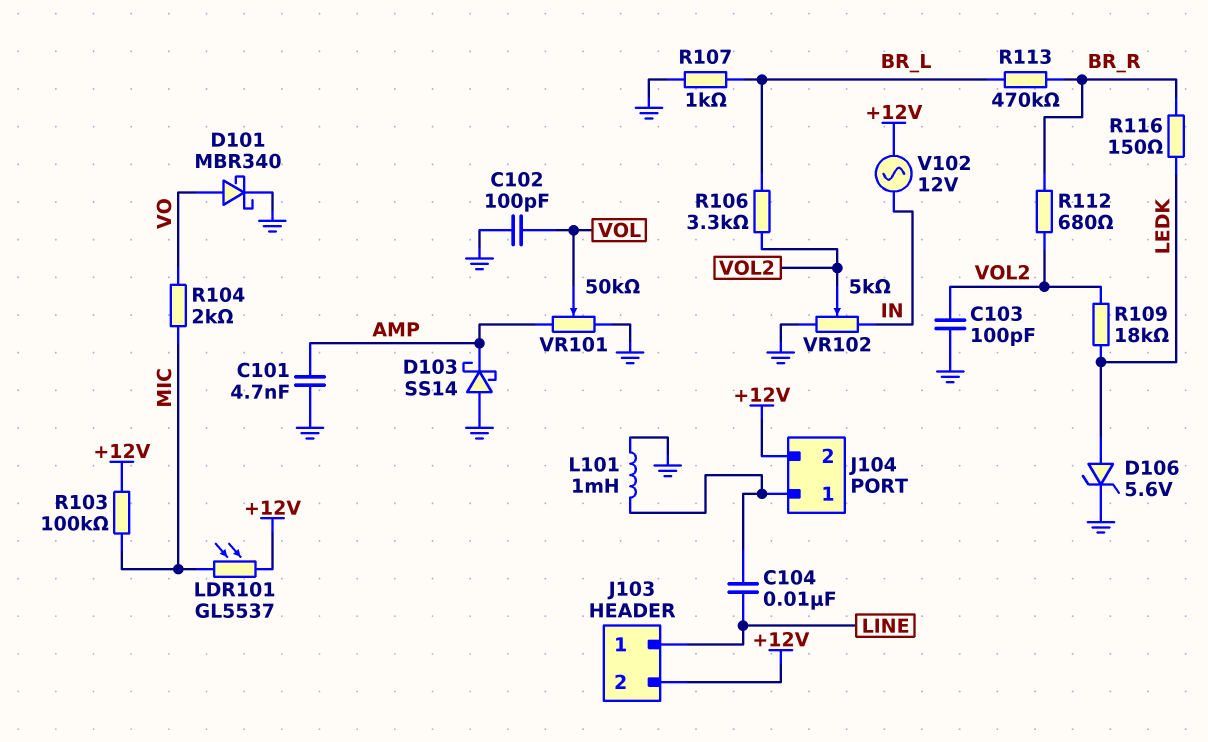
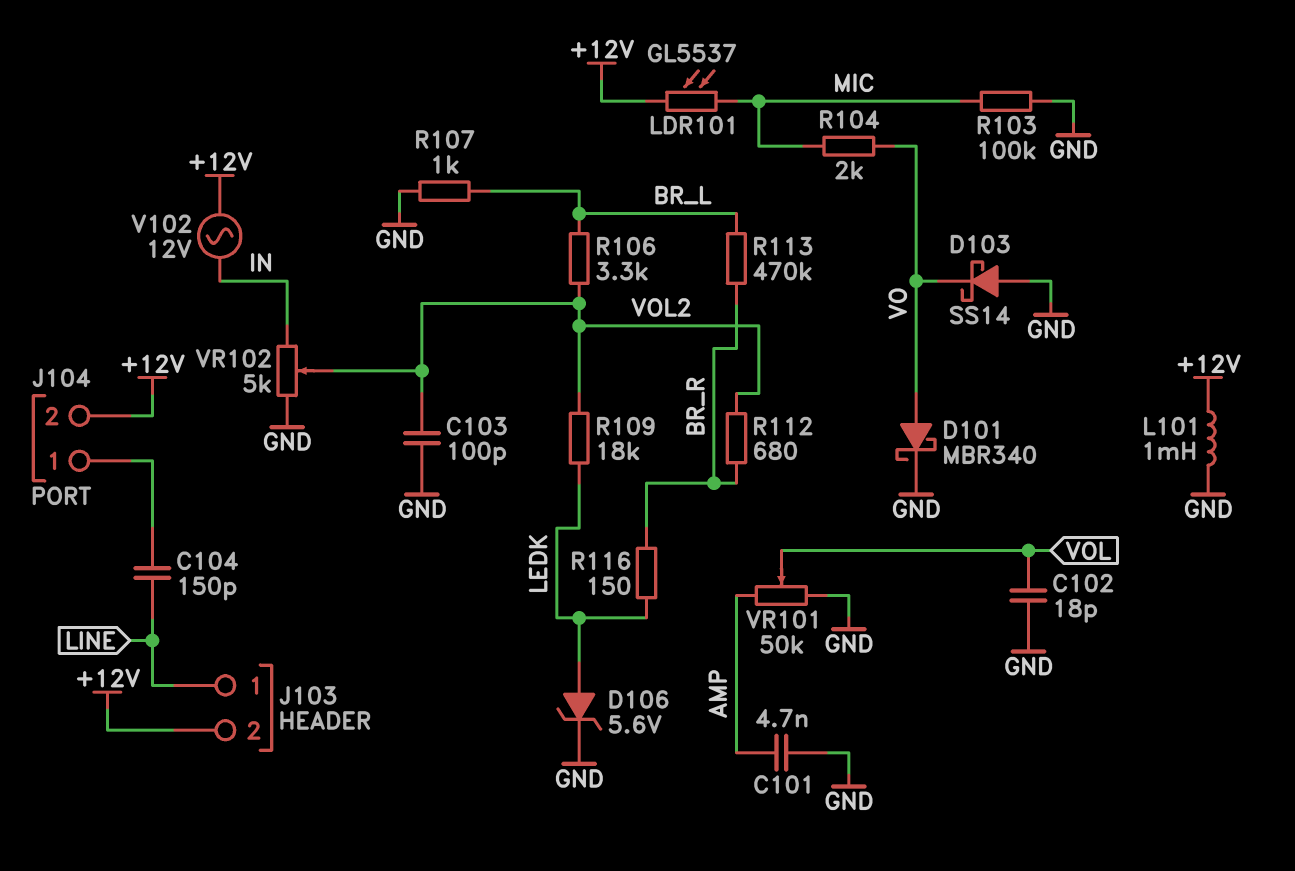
C102: 100pF (GND, VOL) -> 18pF (GND, VOL)
C104: 10nF (J104/1, LINE) -> 150pF (J104/1, LINE)
D103: schottky SS14 (A GND, K AMP) -> schottky SS14 (A GND, K VO)
L101: 1mH (GND, J104/1) -> 1mH (+12V, GND)
R103: 100k (+12V, MIC) -> 100k (GND, MIC)

